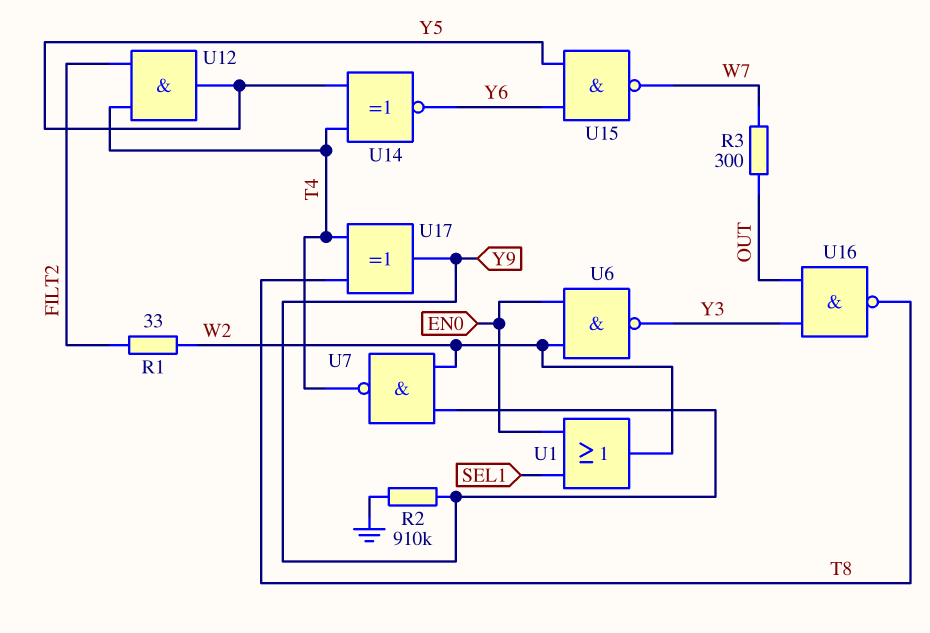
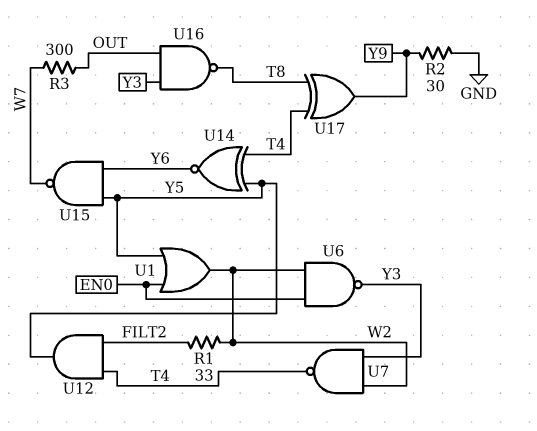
R2: 910k (GND, Y9) -> 30 (GND, Y9)
U1: OR (in EN0, in SEL1, out W2) -> OR (in EN0, in Y5, out W2)
U7: NAND (in W2, in Y9, out T4) -> NAND (in W2, in Y3, out T4)

